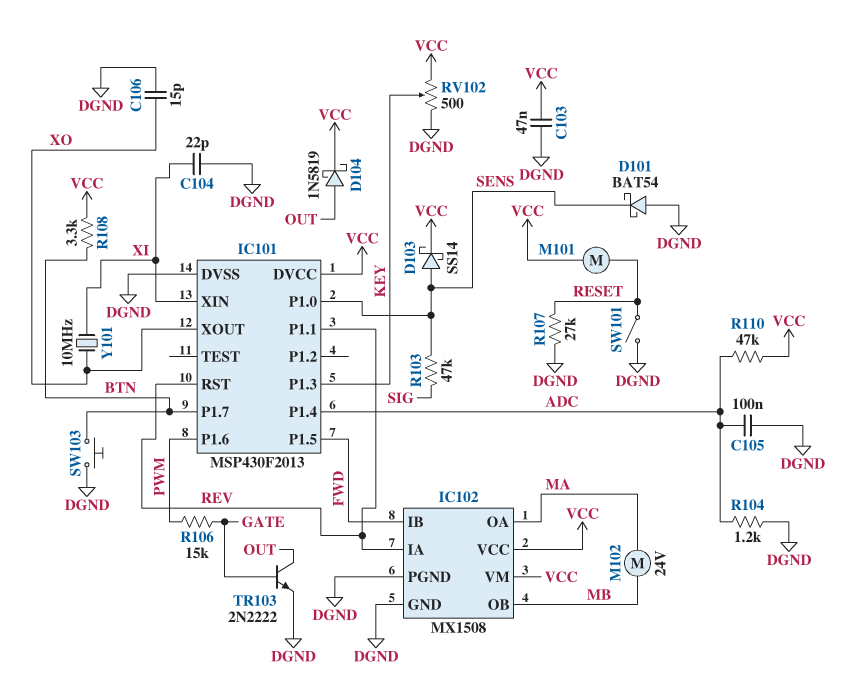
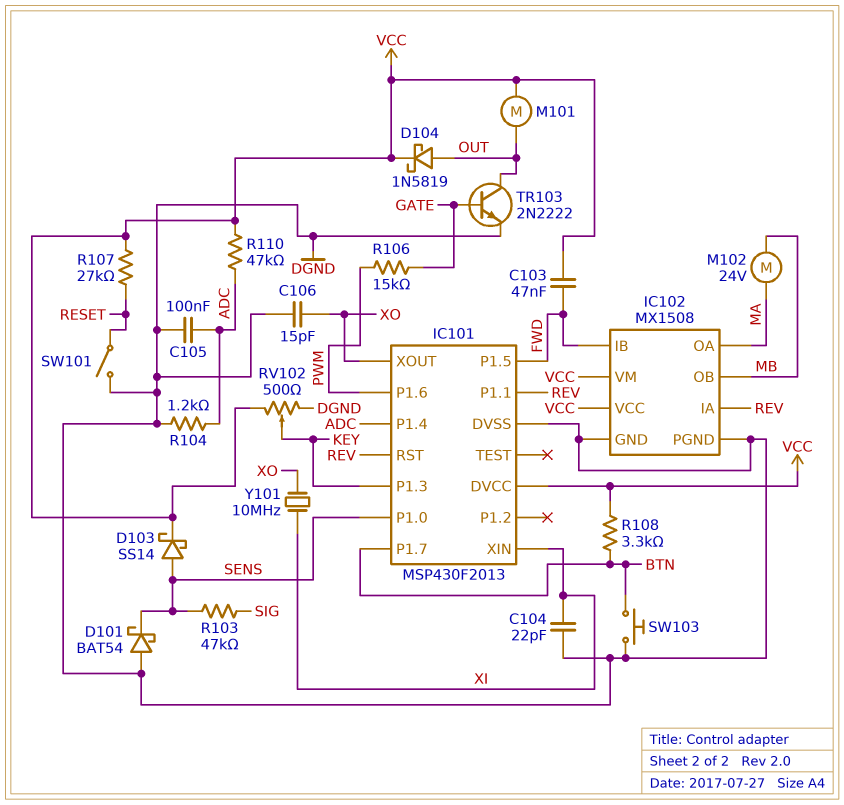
C103: 47nF (DGND, VCC) -> 47nF (FWD, VCC)
M101: motor (RESET, VCC) -> motor (OUT, VCC)
R107: 27k (DGND, RESET) -> 27k (RESET, VCC)

